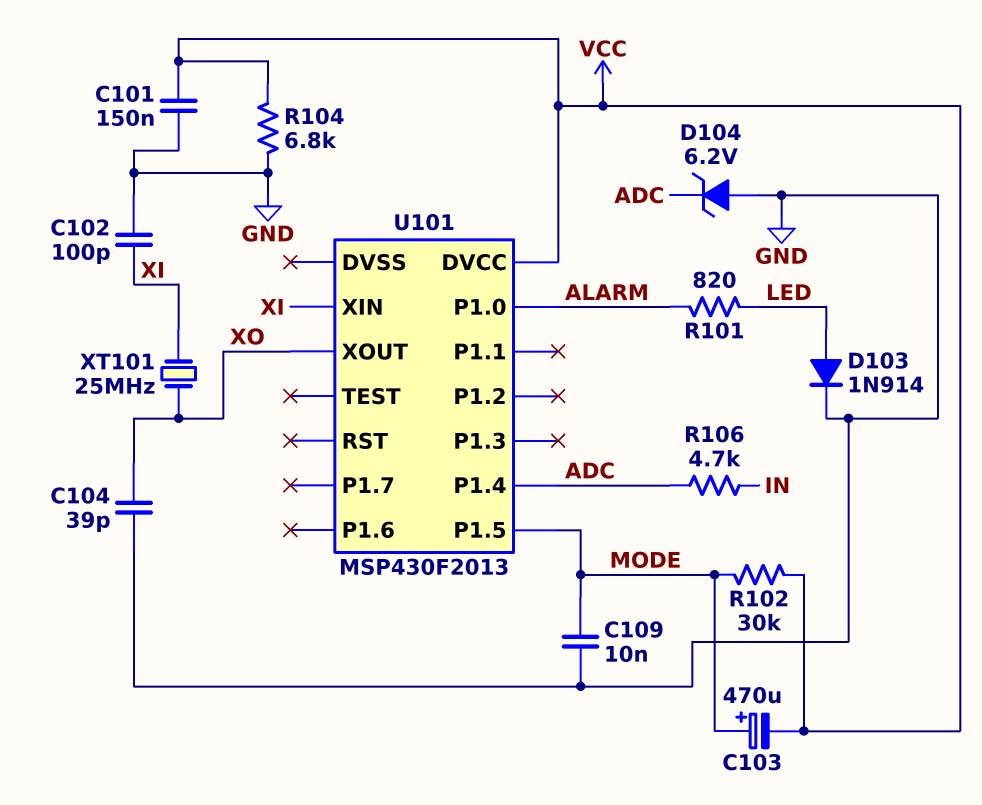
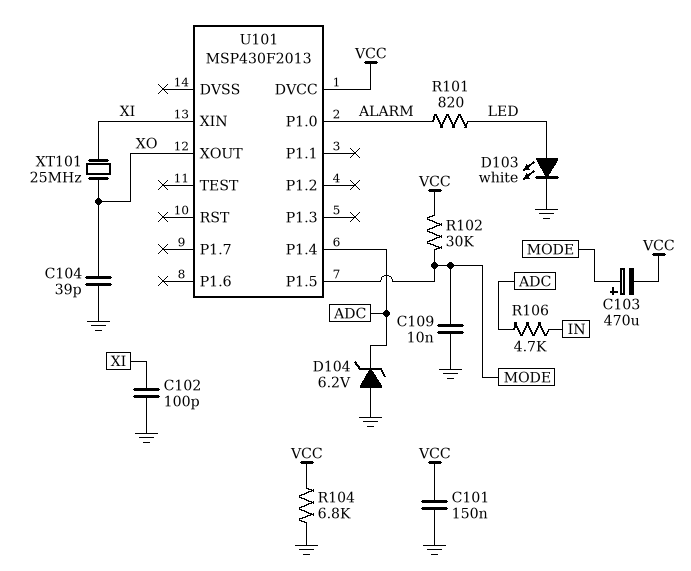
D103: diode 1N914 (A LED, K GND) -> LED white (A LED, K GND)

